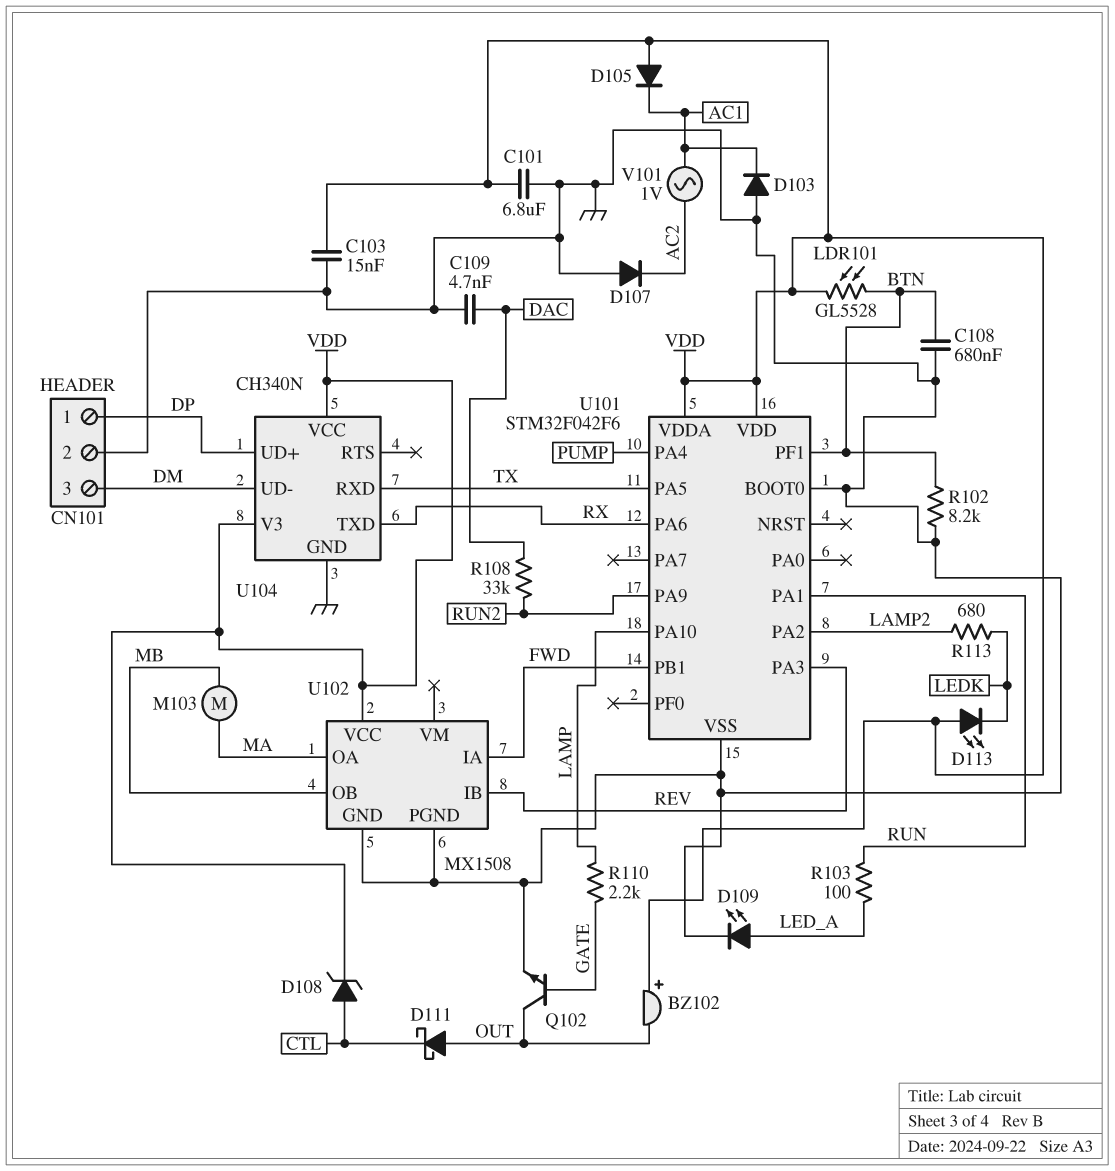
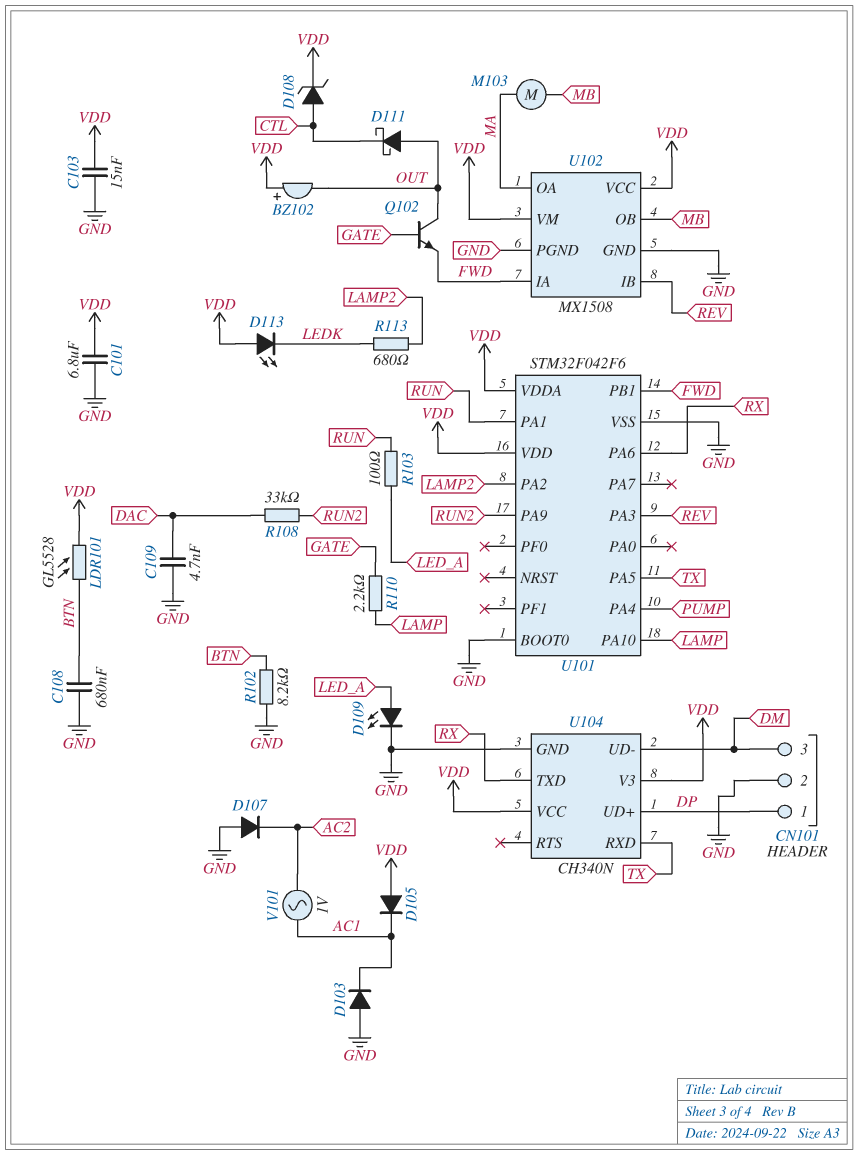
Q102: NPN (B GATE, C OUT, E GND) -> NPN (B GATE, C OUT, E FWD)
U101 pin PF1: BTN -> none
U102 pin VM: none -> VDD

